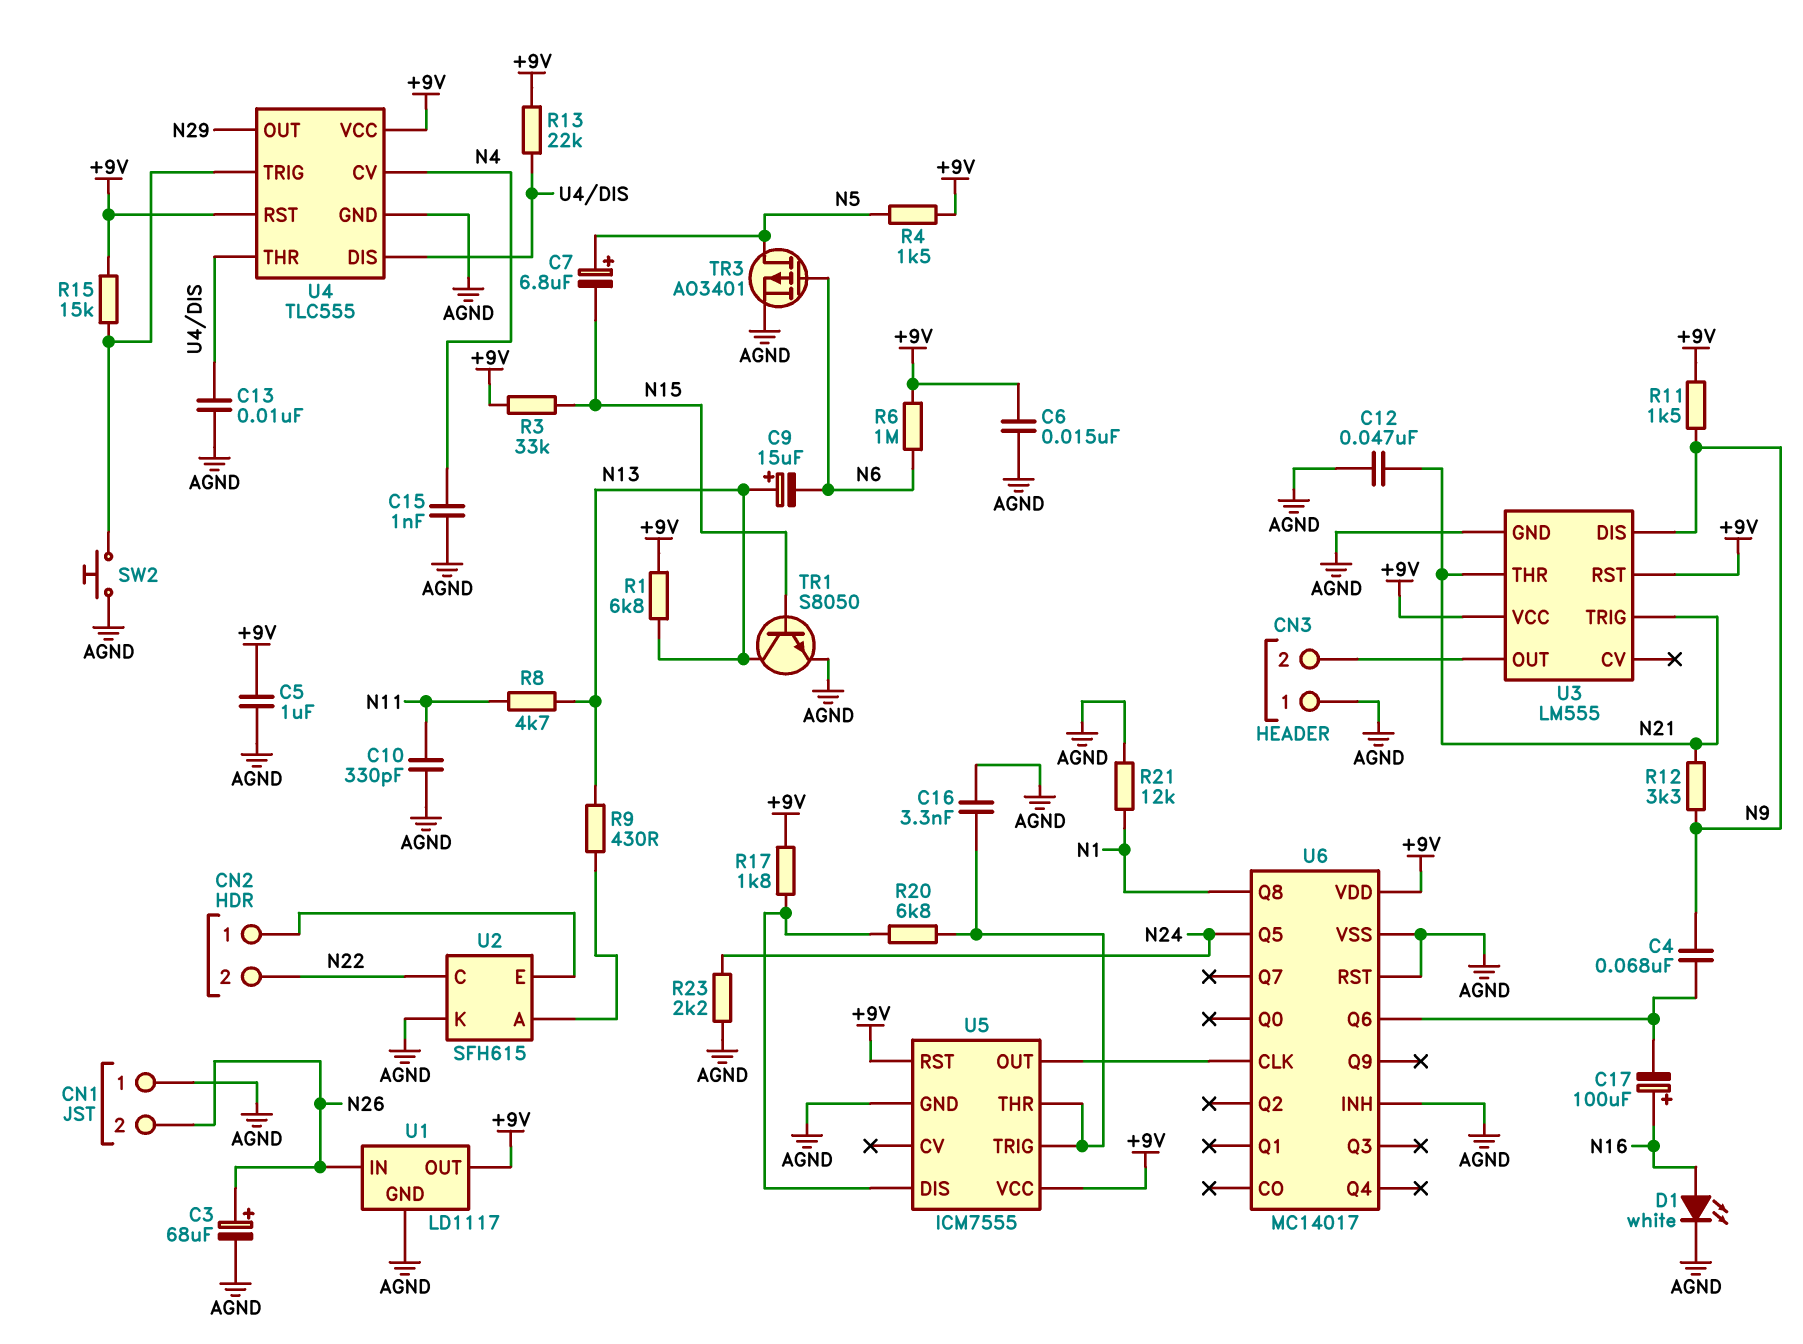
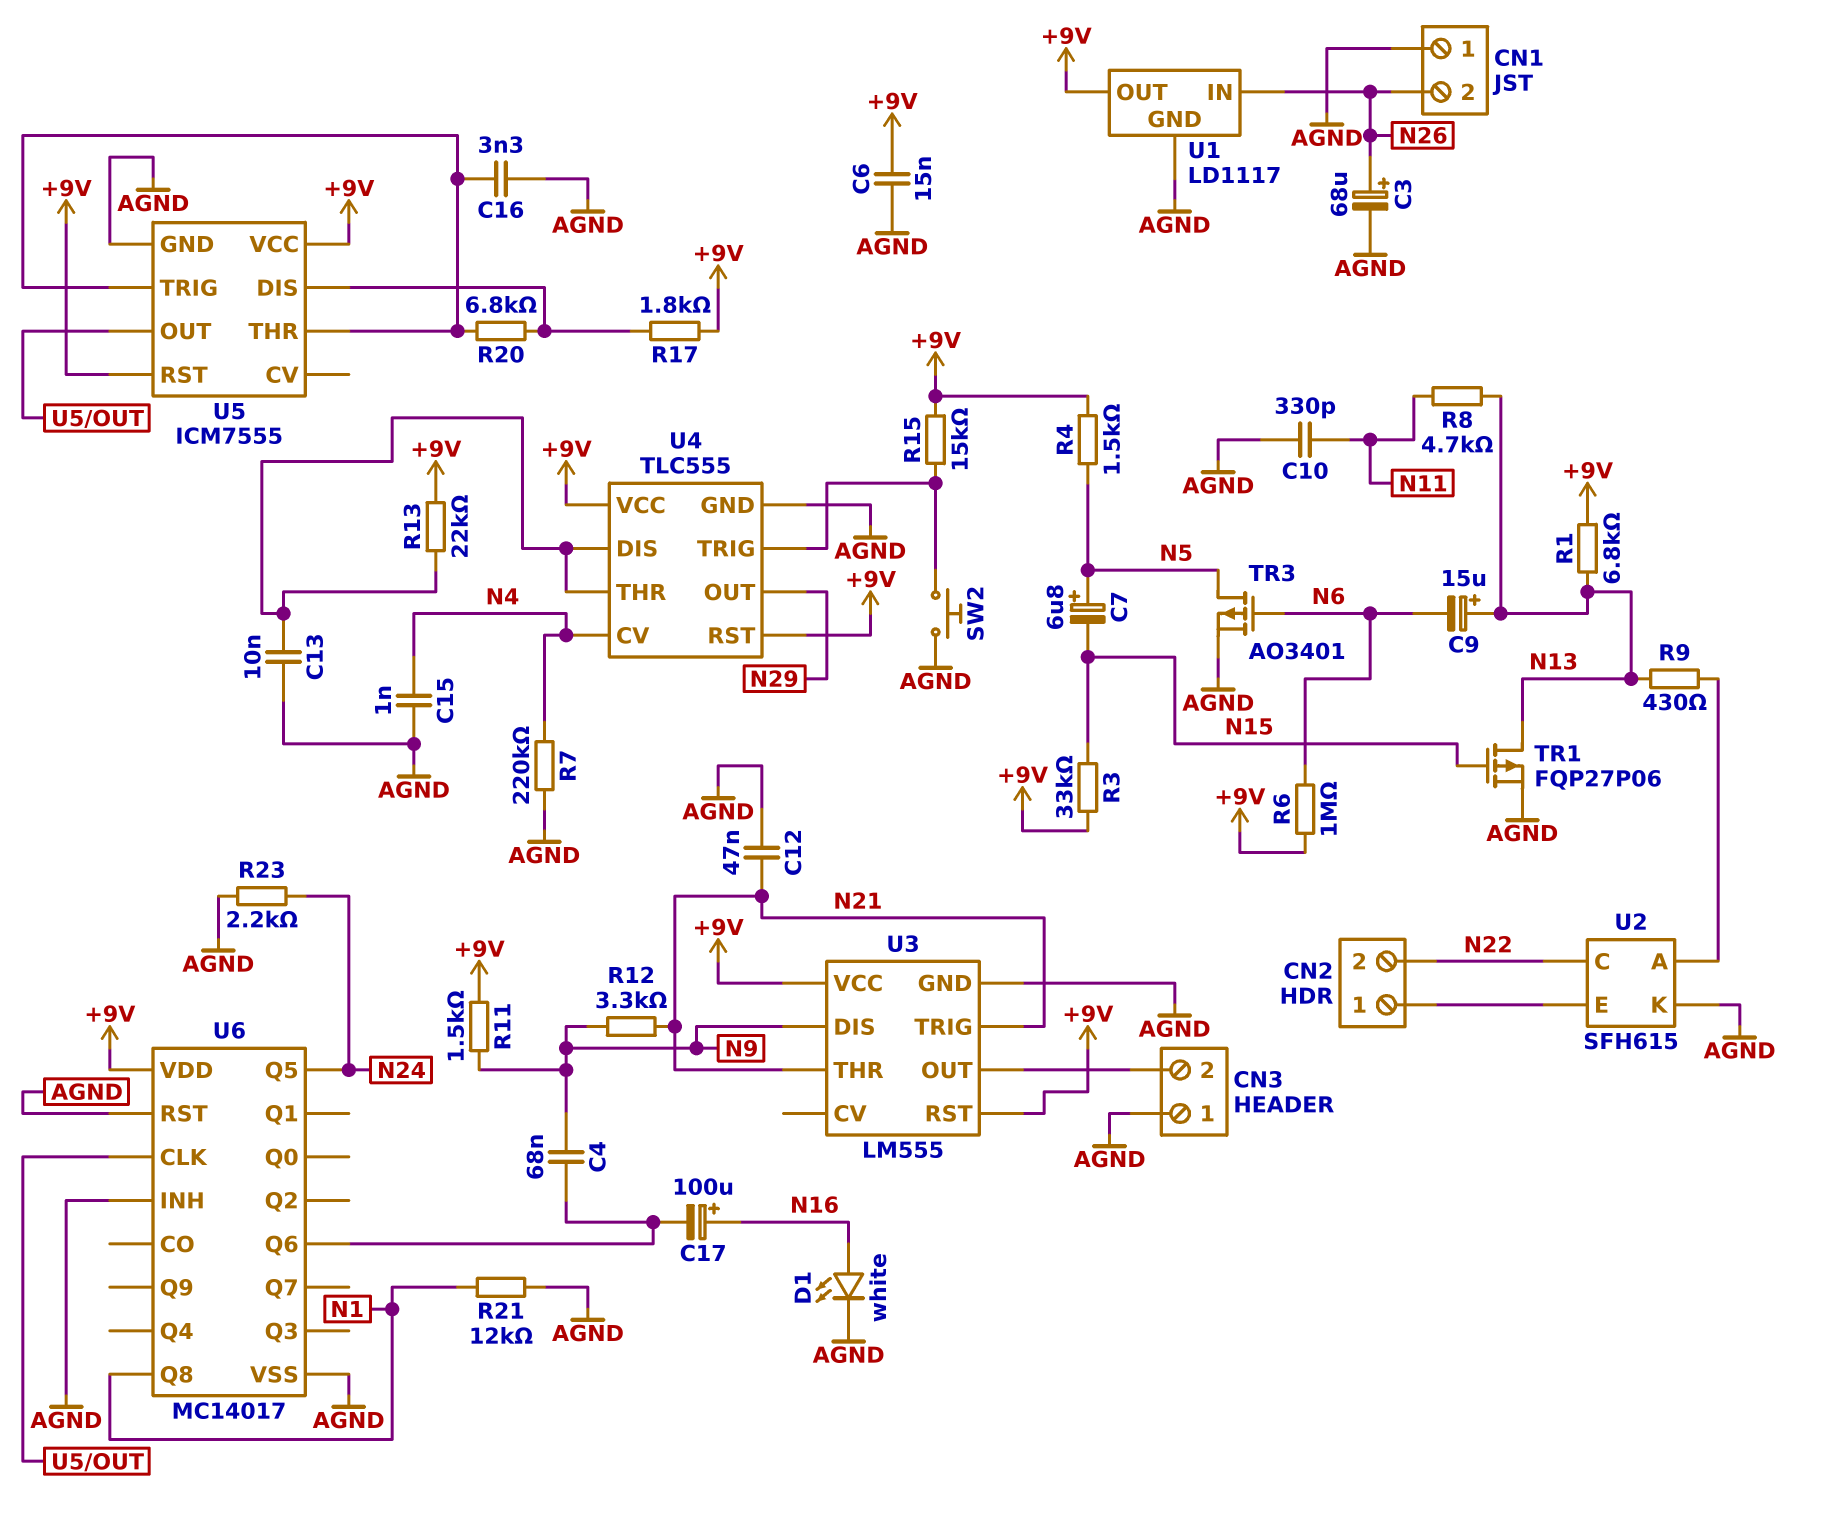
C5: 1uF (+9V, AGND) -> none
R7: none -> 220k (AGND, N4)
TR1: NPN S8050 (B N15, C N13, E AGND) -> PMOS FQP27P06 (G N15, D N13, S AGND)

